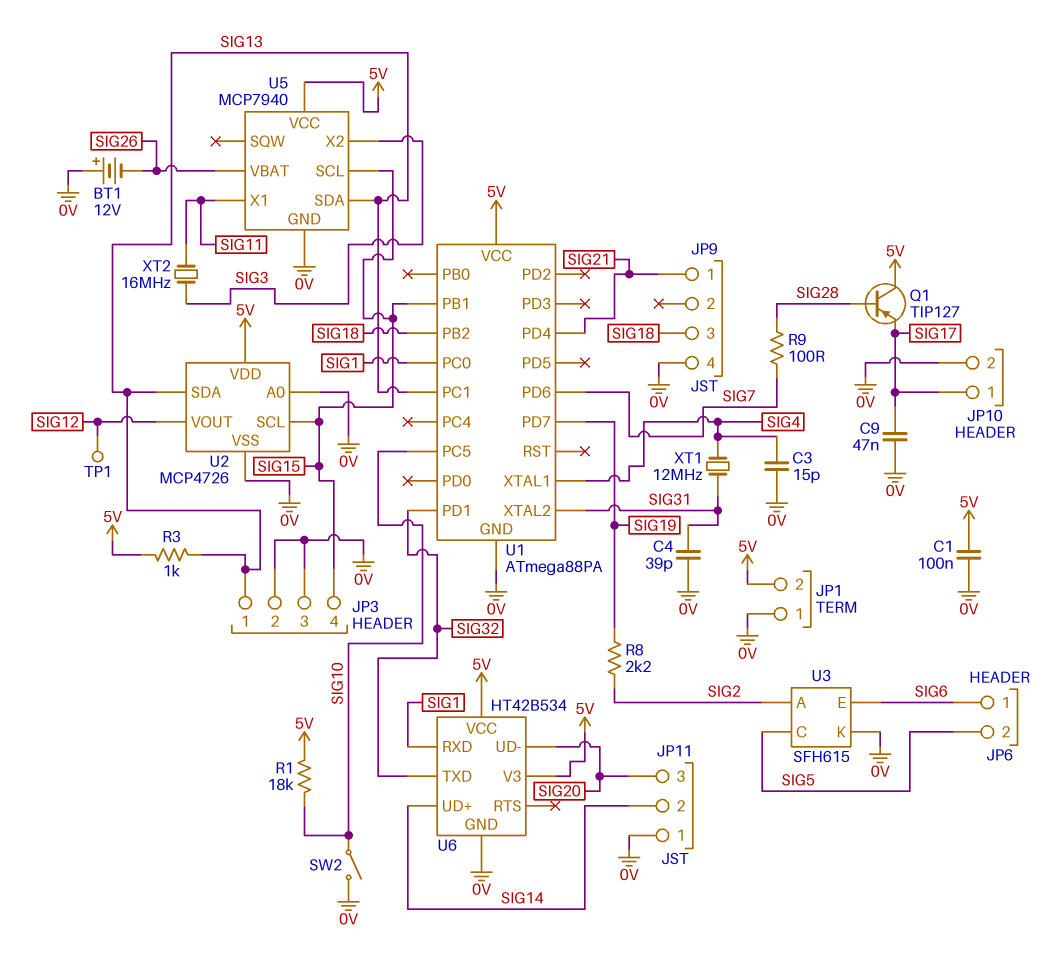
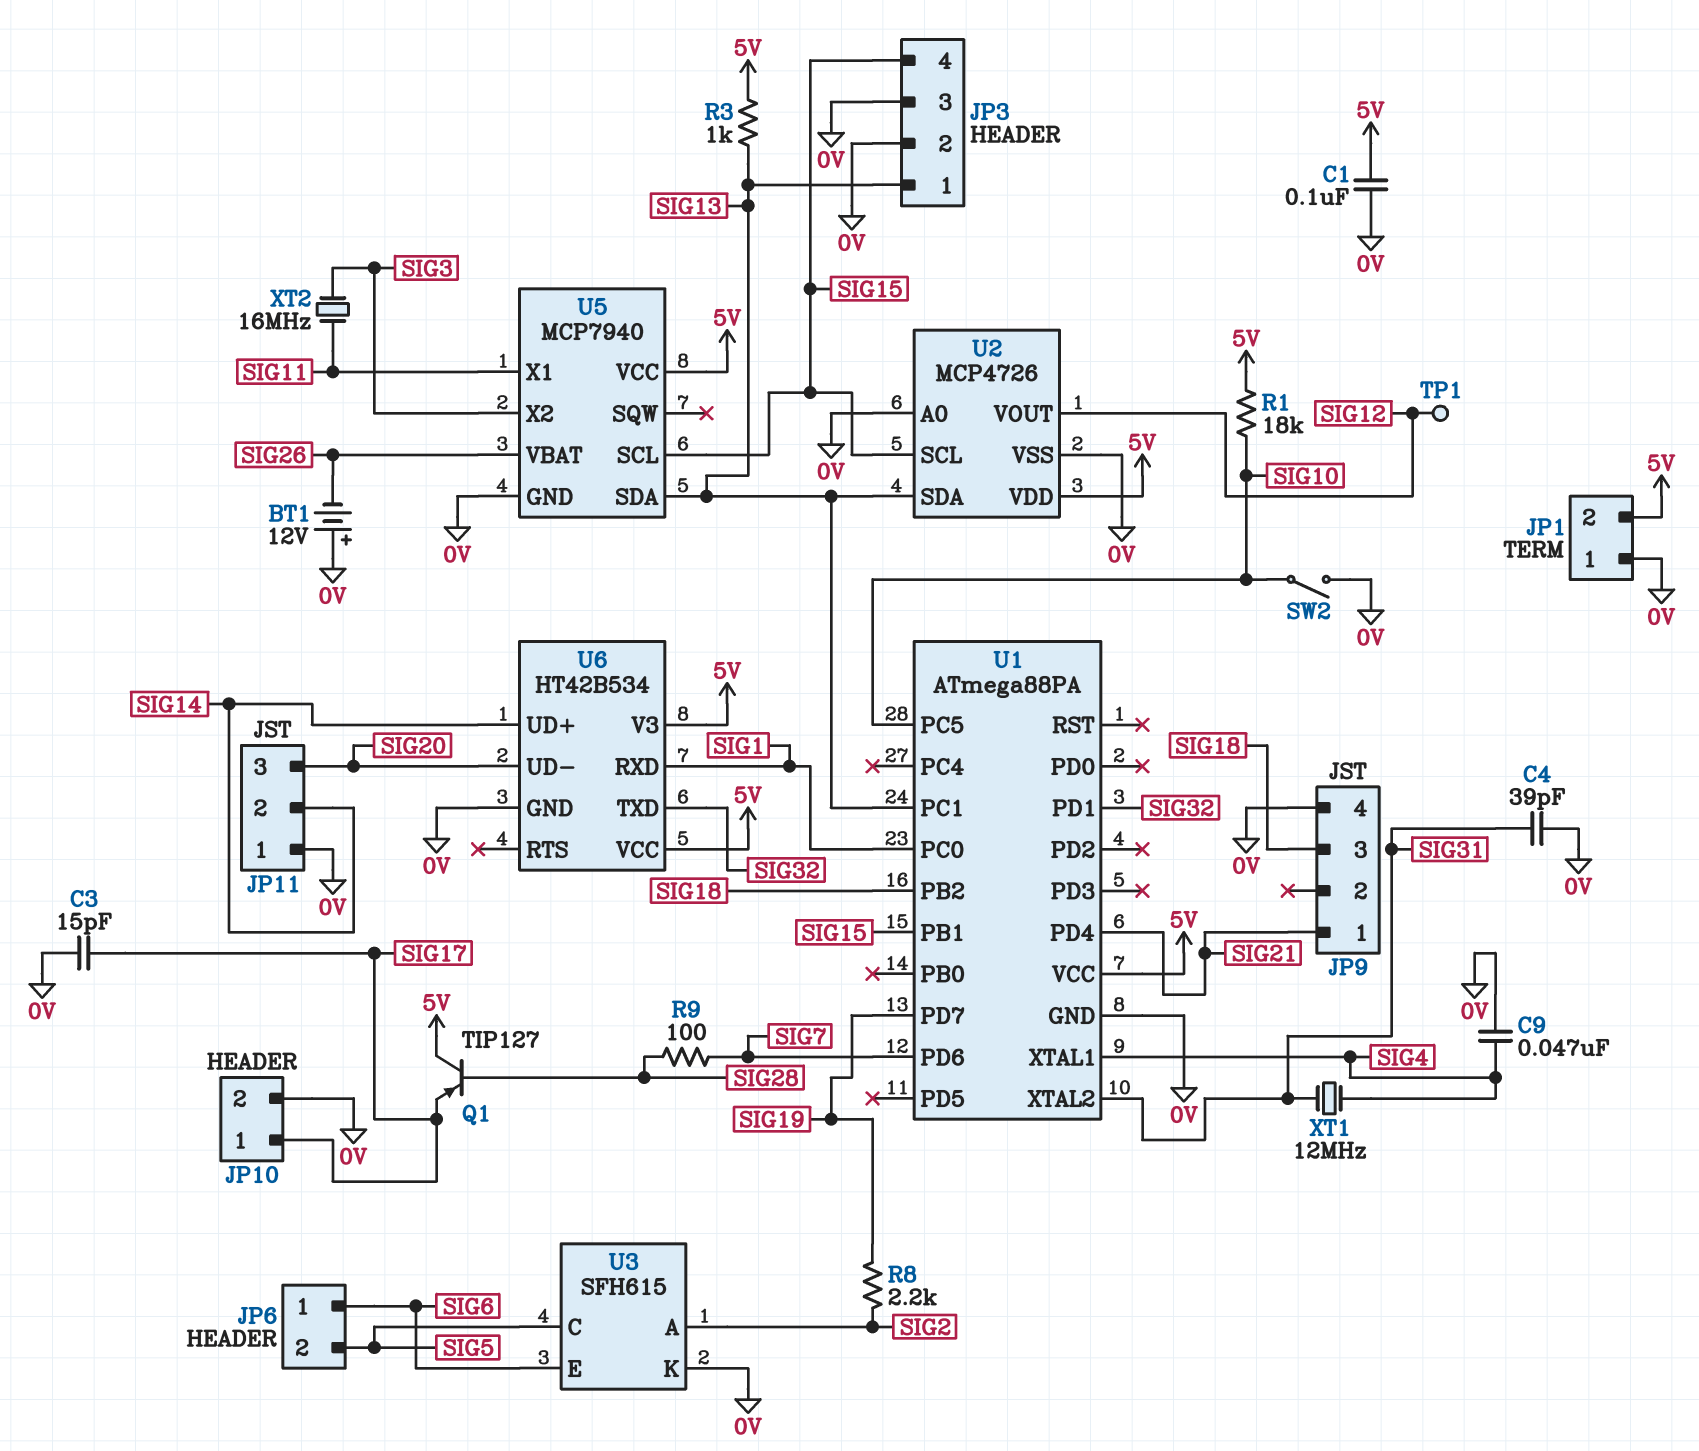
C3: 15pF (0V, SIG4) -> 15pF (0V, SIG17)
C9: 47nF (0V, SIG17) -> 47nF (0V, SIG4)

